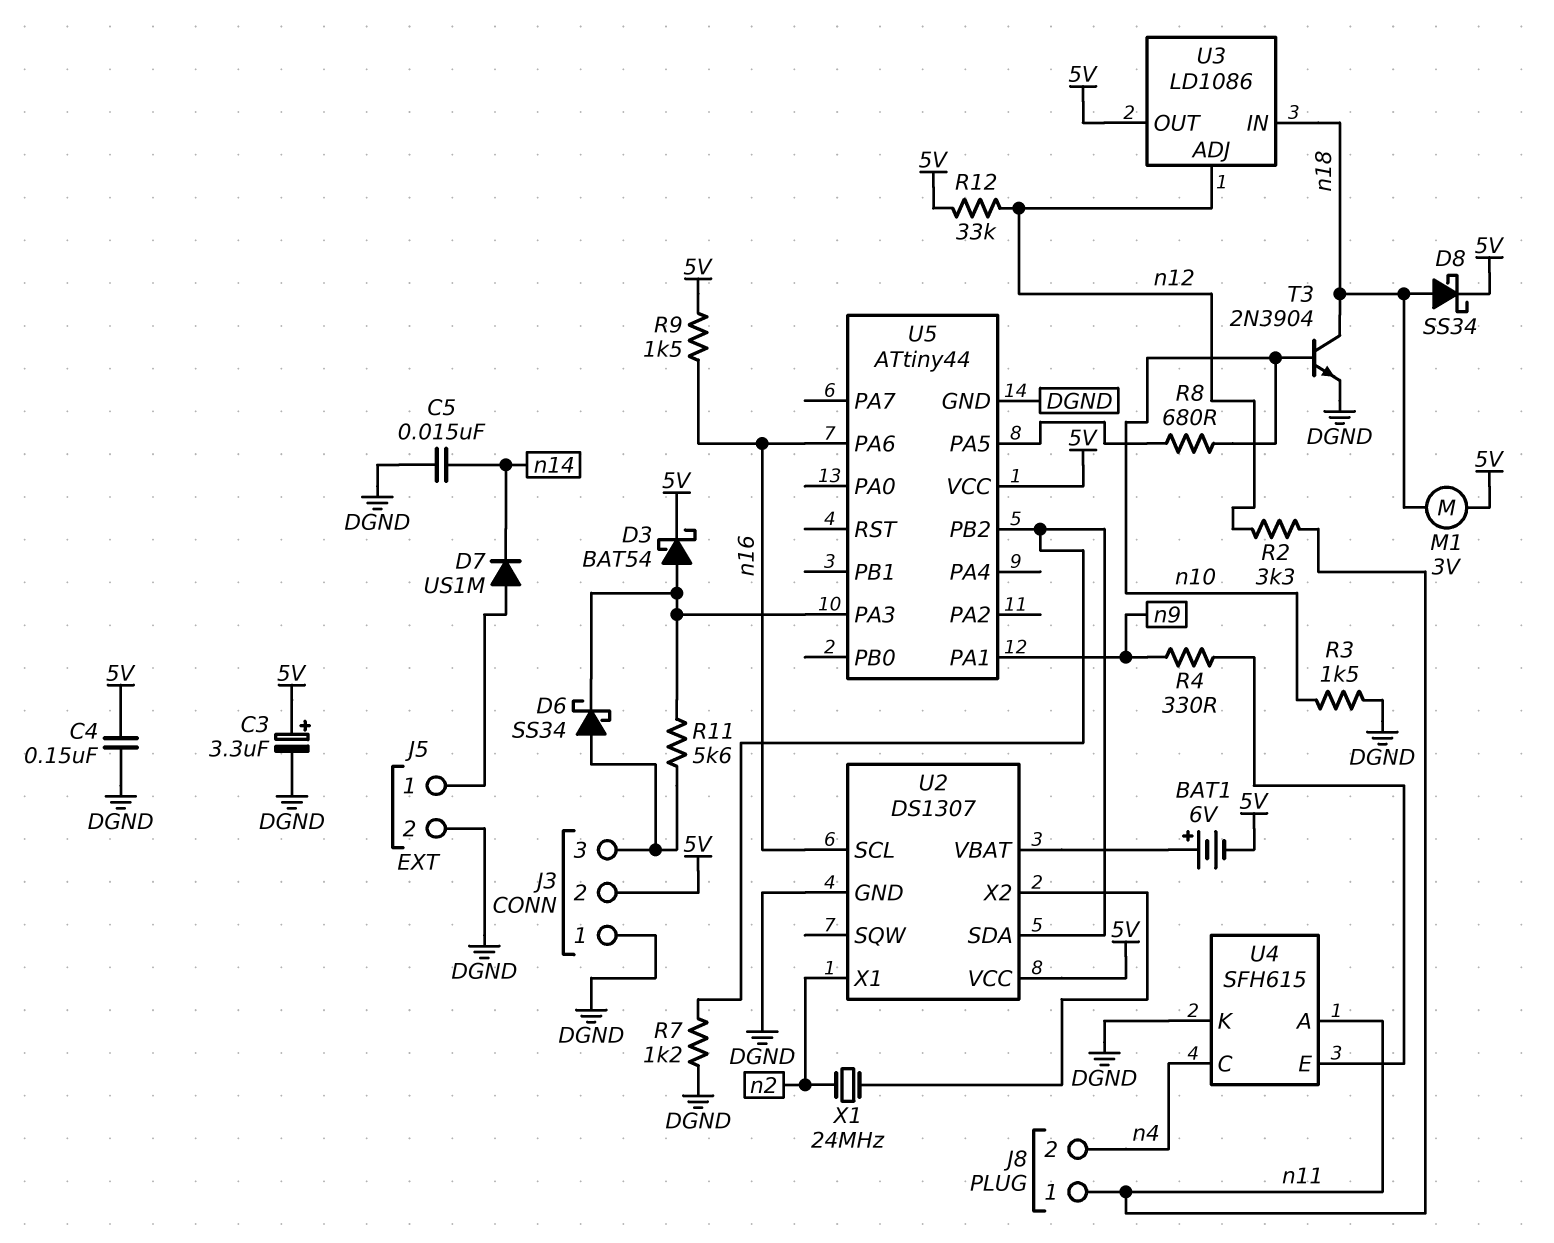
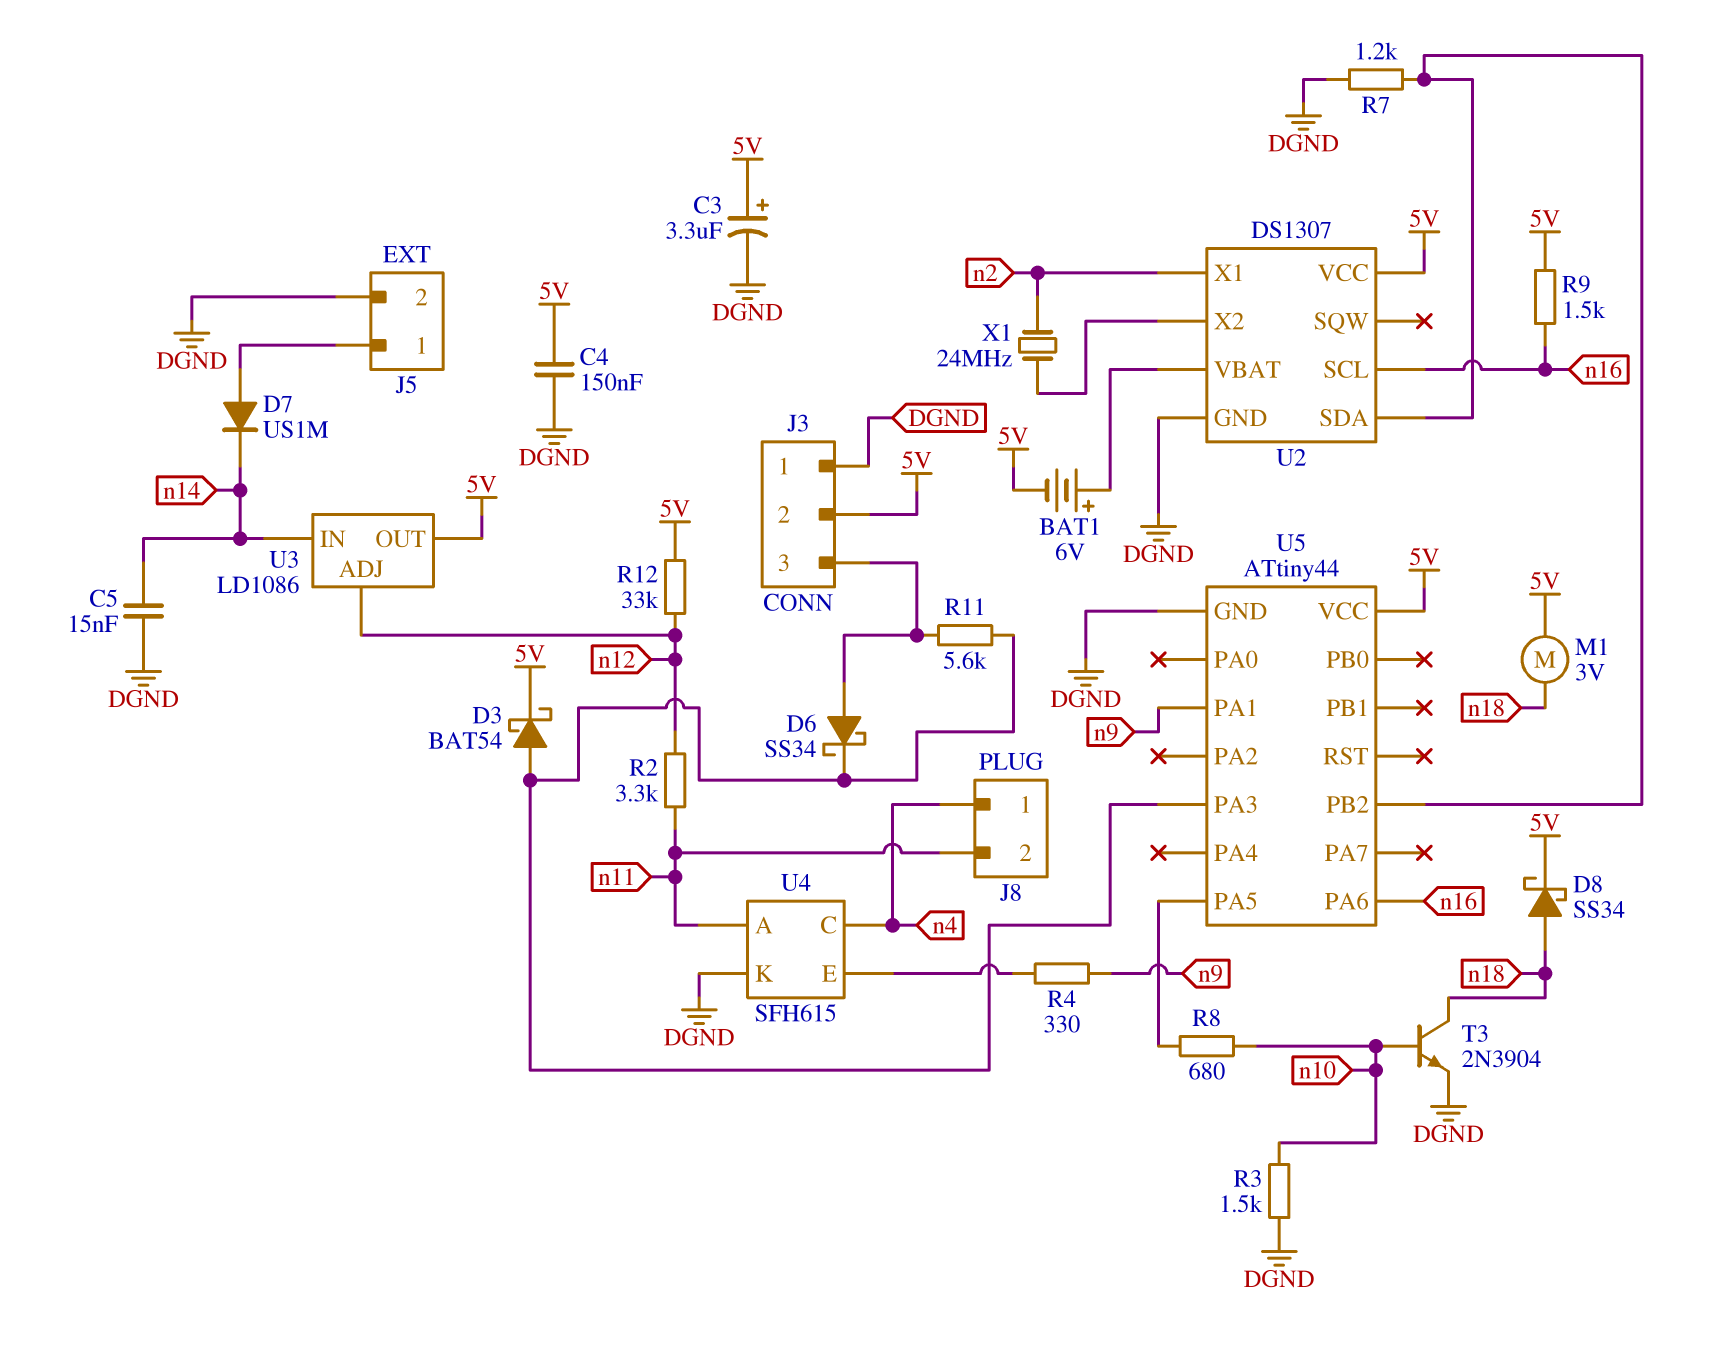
J8 pin 1: n11 -> n4
J8 pin 2: n4 -> n11
U3 pin IN: n18 -> n14

